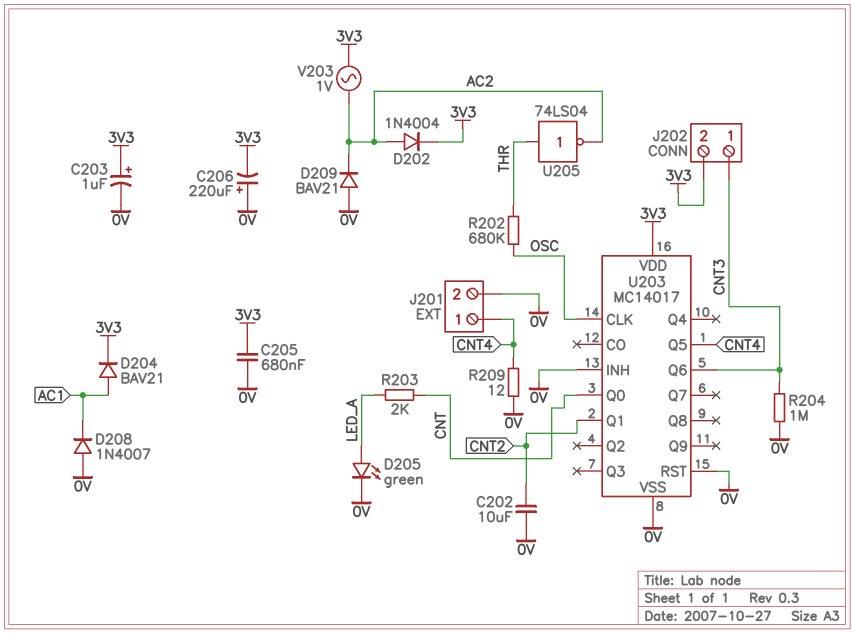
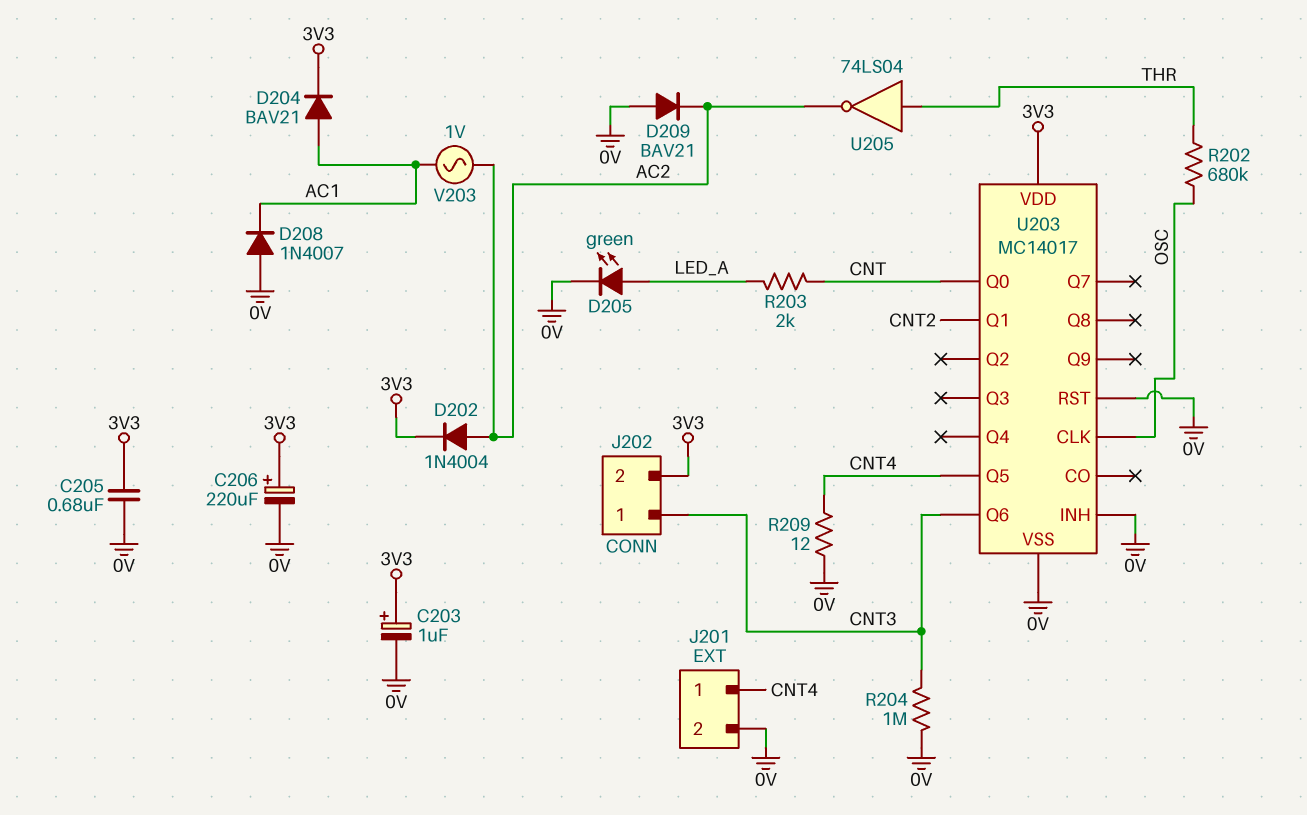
C202: 10uF (0V, CNT2) -> none
C206: 220uF (plus 0V, minus 3V3) -> 220uF (plus 3V3, minus 0V)
V203: AC 1V (3V3, AC2) -> AC 1V (AC1, AC2)

